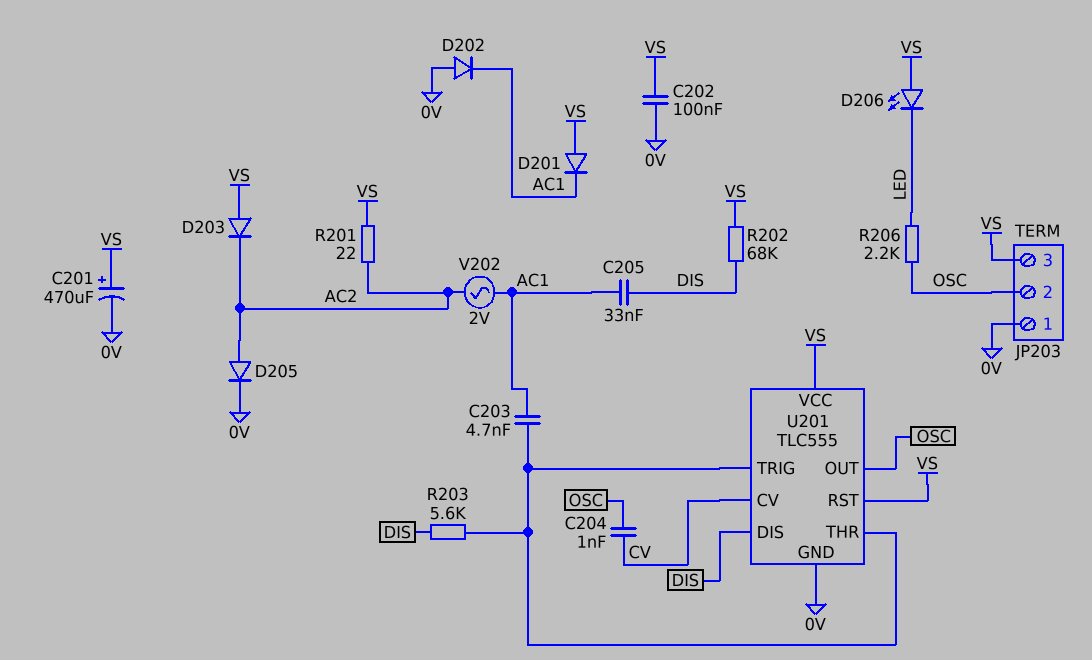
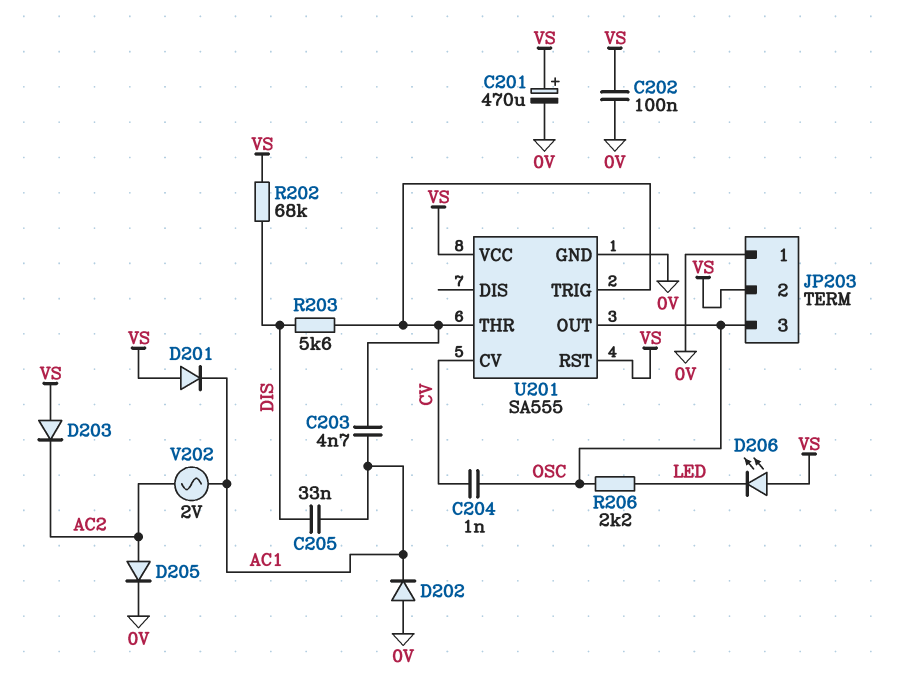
JP203 pin 2: OSC -> VS
JP203 pin 3: VS -> OSC
R201: 22 (AC2, VS) -> none
U201: TLC555 -> SA555
U201 pin DIS: DIS -> none

